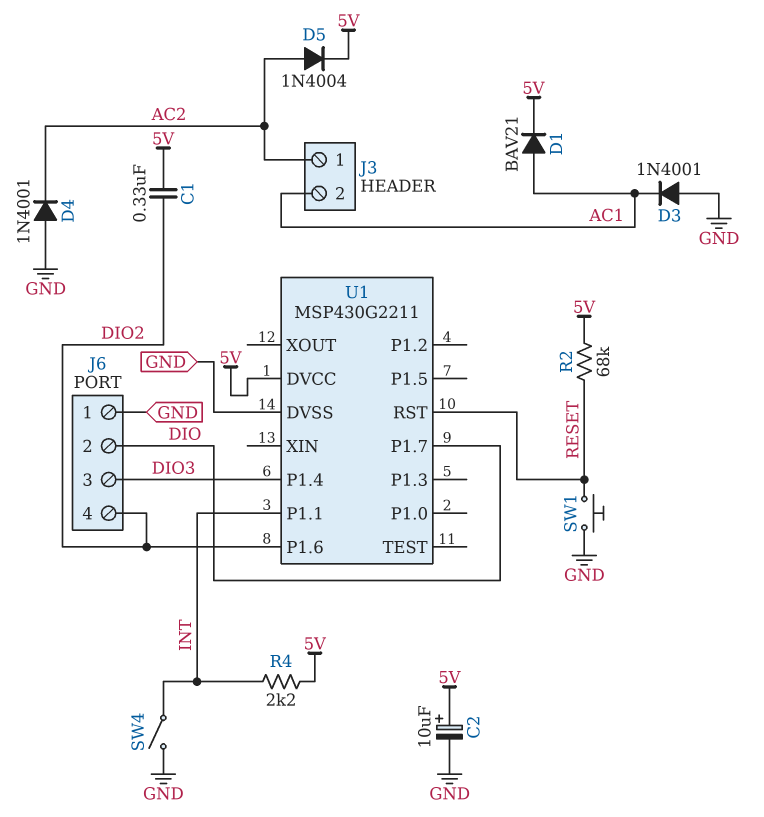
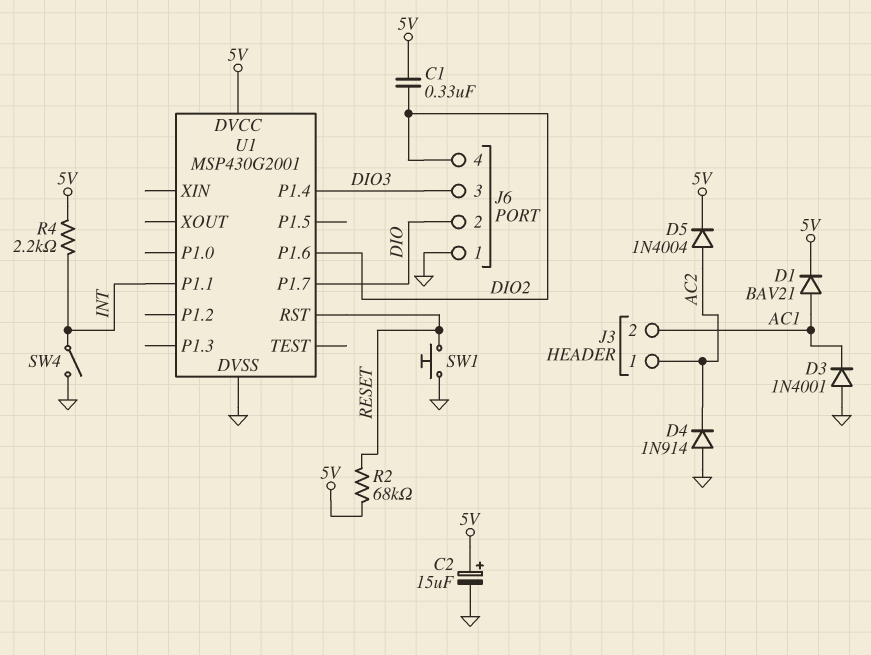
C2: 10uF (plus 5V, minus GND) -> 15uF (plus 5V, minus GND)
D4: diode 1N4001 (A GND, K AC2) -> diode 1N914 (A GND, K AC2)
U1: MSP430G2211 -> MSP430G2001

